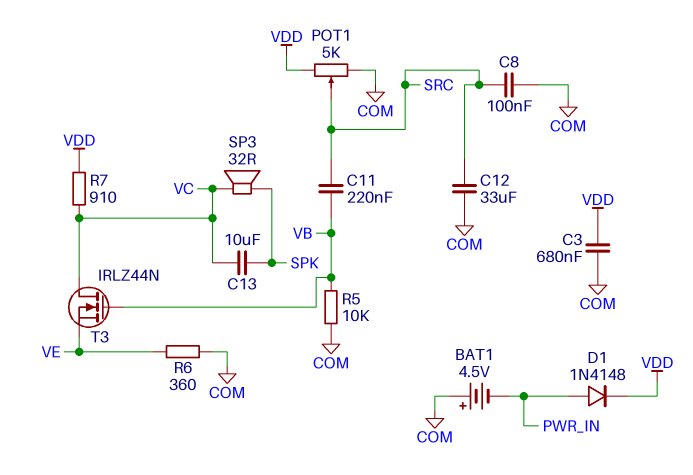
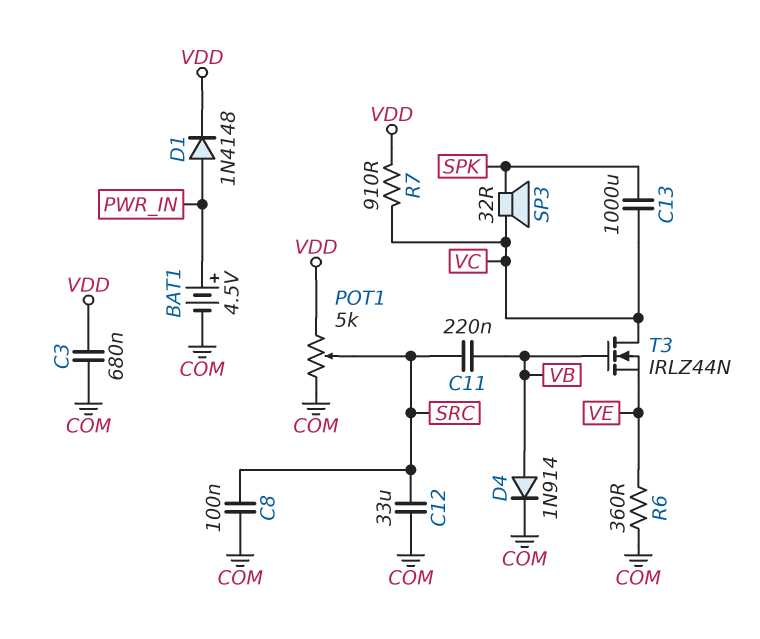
BAT1: 4.5V (plus COM, minus PWR_IN) -> 4.5V (plus PWR_IN, minus COM)
C13: 10uF (SPK, VC) -> 1000uF (SPK, VC)
D4: none -> diode 1N914 (A VB, K COM)
R5: 10k (COM, VB) -> none

